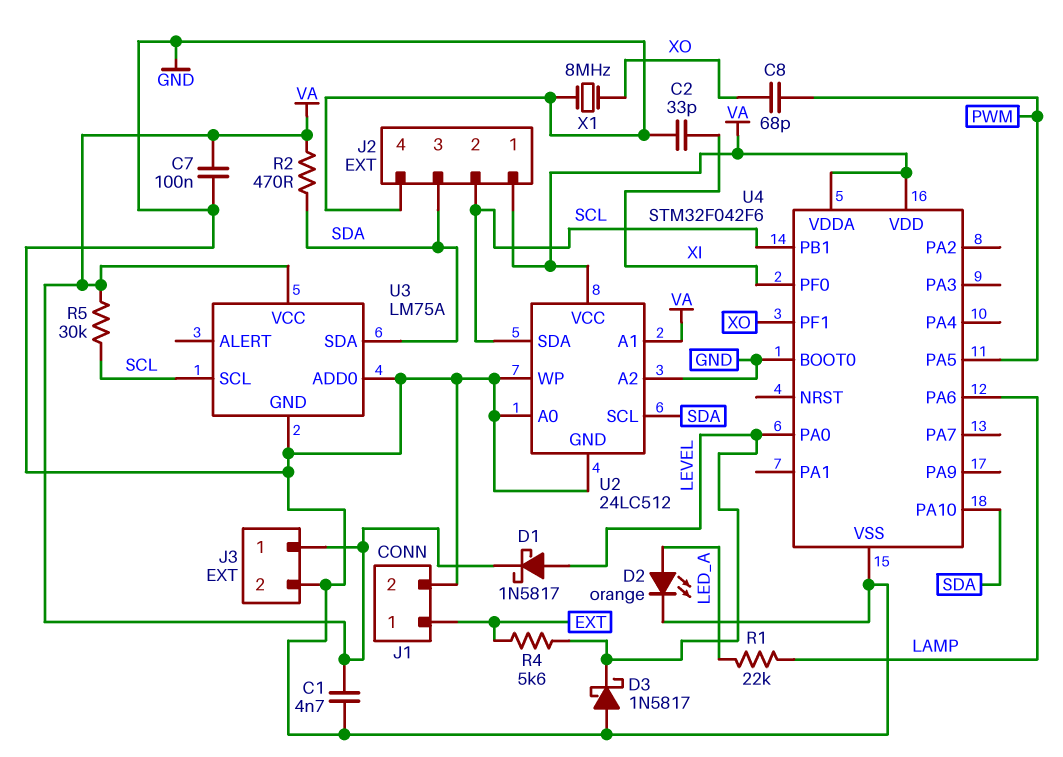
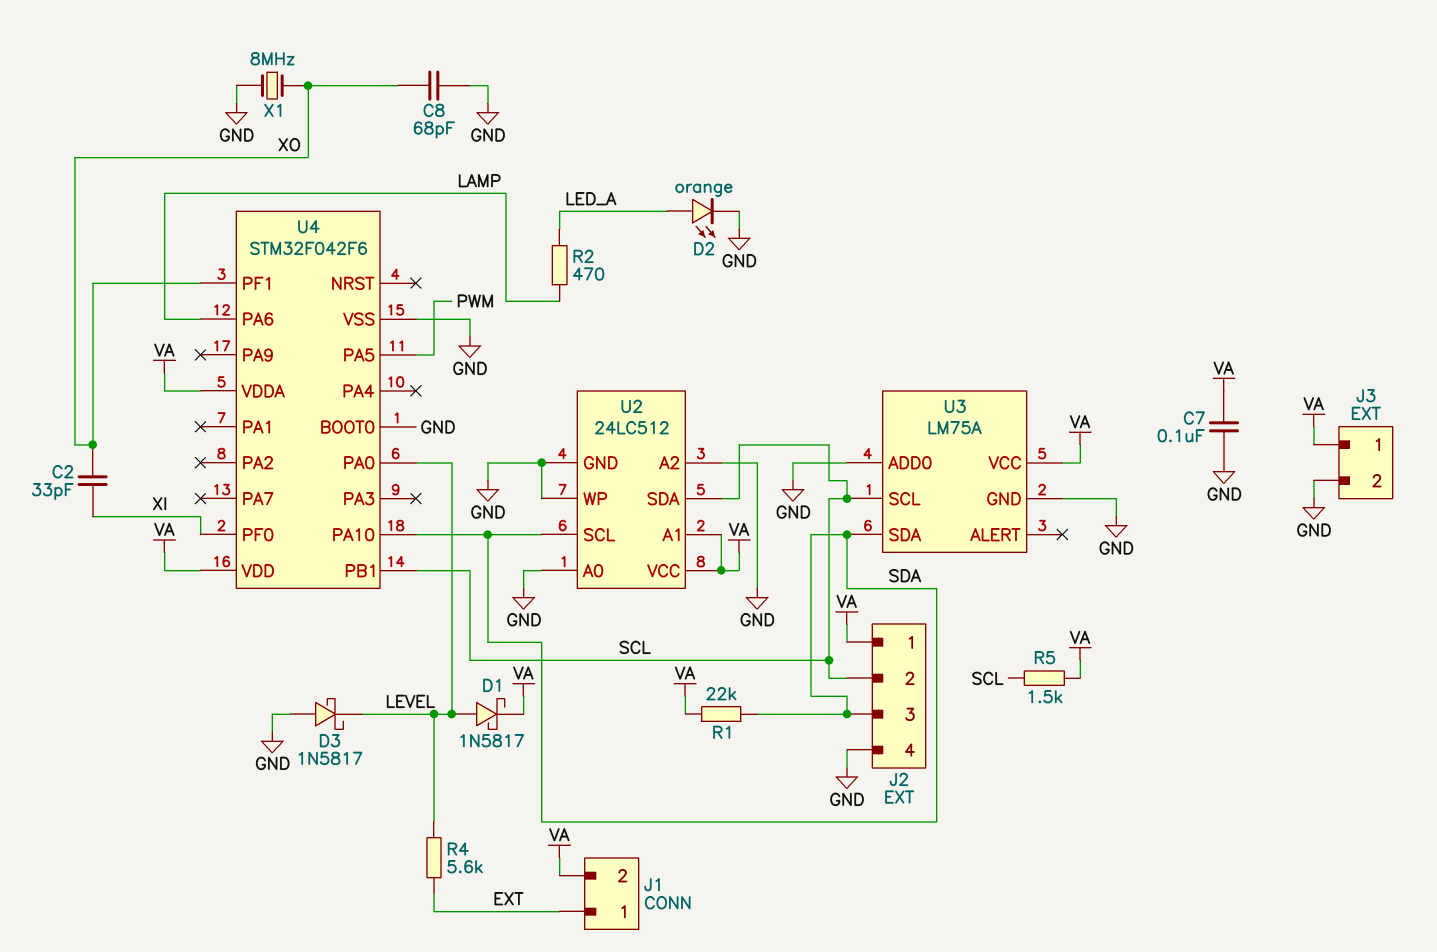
C1: 4.7nF (GND, VA) -> none
C2: 33pF (GND, XI) -> 33pF (XI, XO)
C8: 68pF (PWM, XO) -> 68pF (GND, XO)
J1 pin 2: GND -> VA
R1: 22k (LAMP, LED_A) -> 22k (SDA, VA)
R2: 470 (SDA, VA) -> 470 (LAMP, LED_A)
R5: 30k (SCL, VA) -> 1.5k (SCL, VA)

